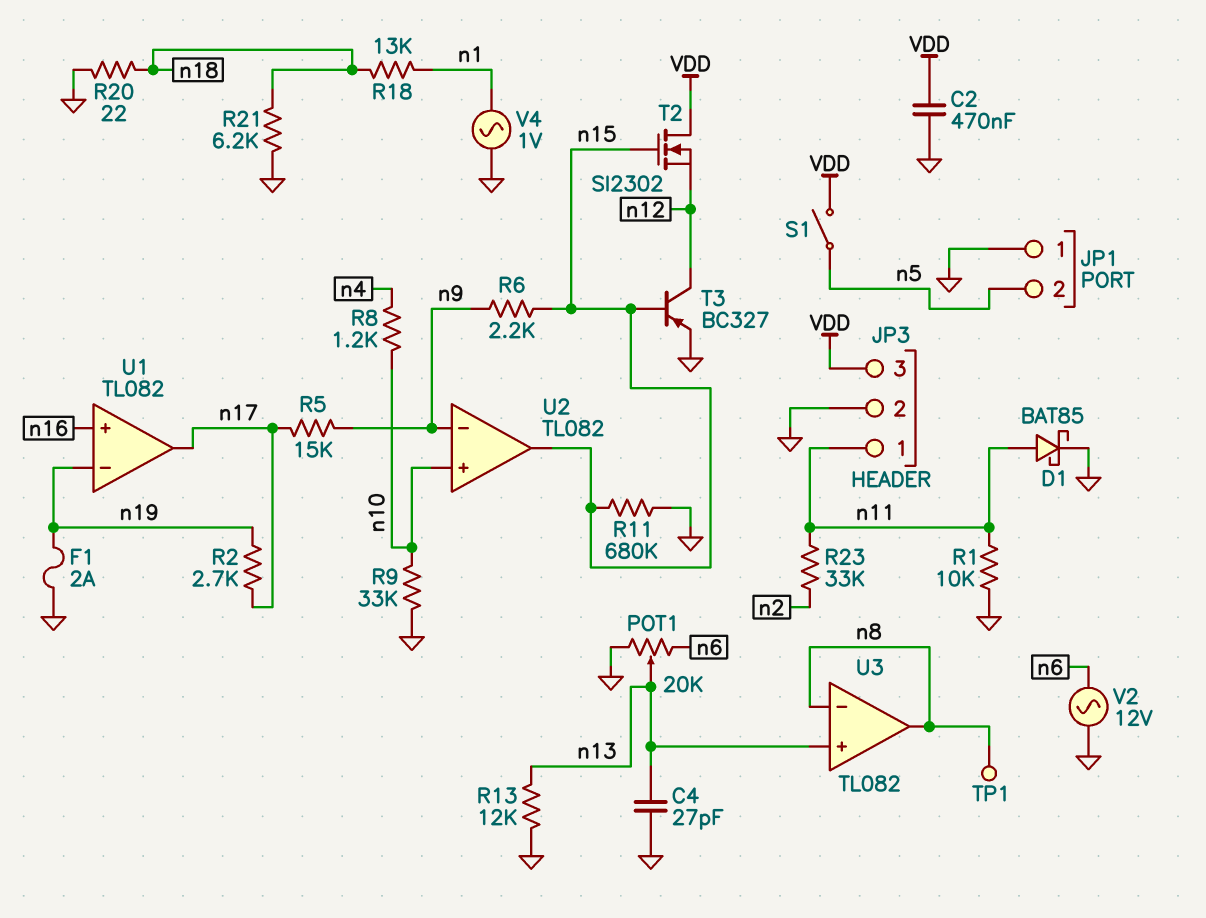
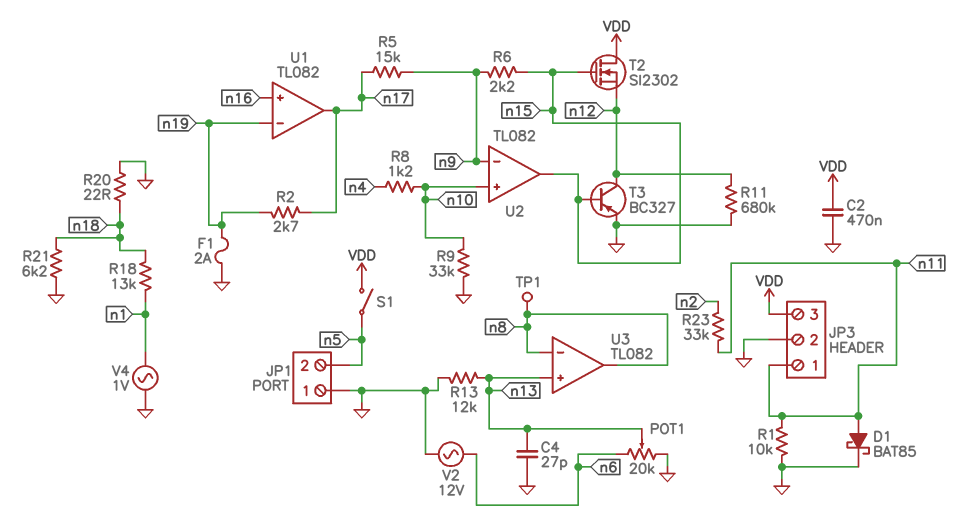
R11: 680k (GND, n15) -> 680k (GND, n12)

